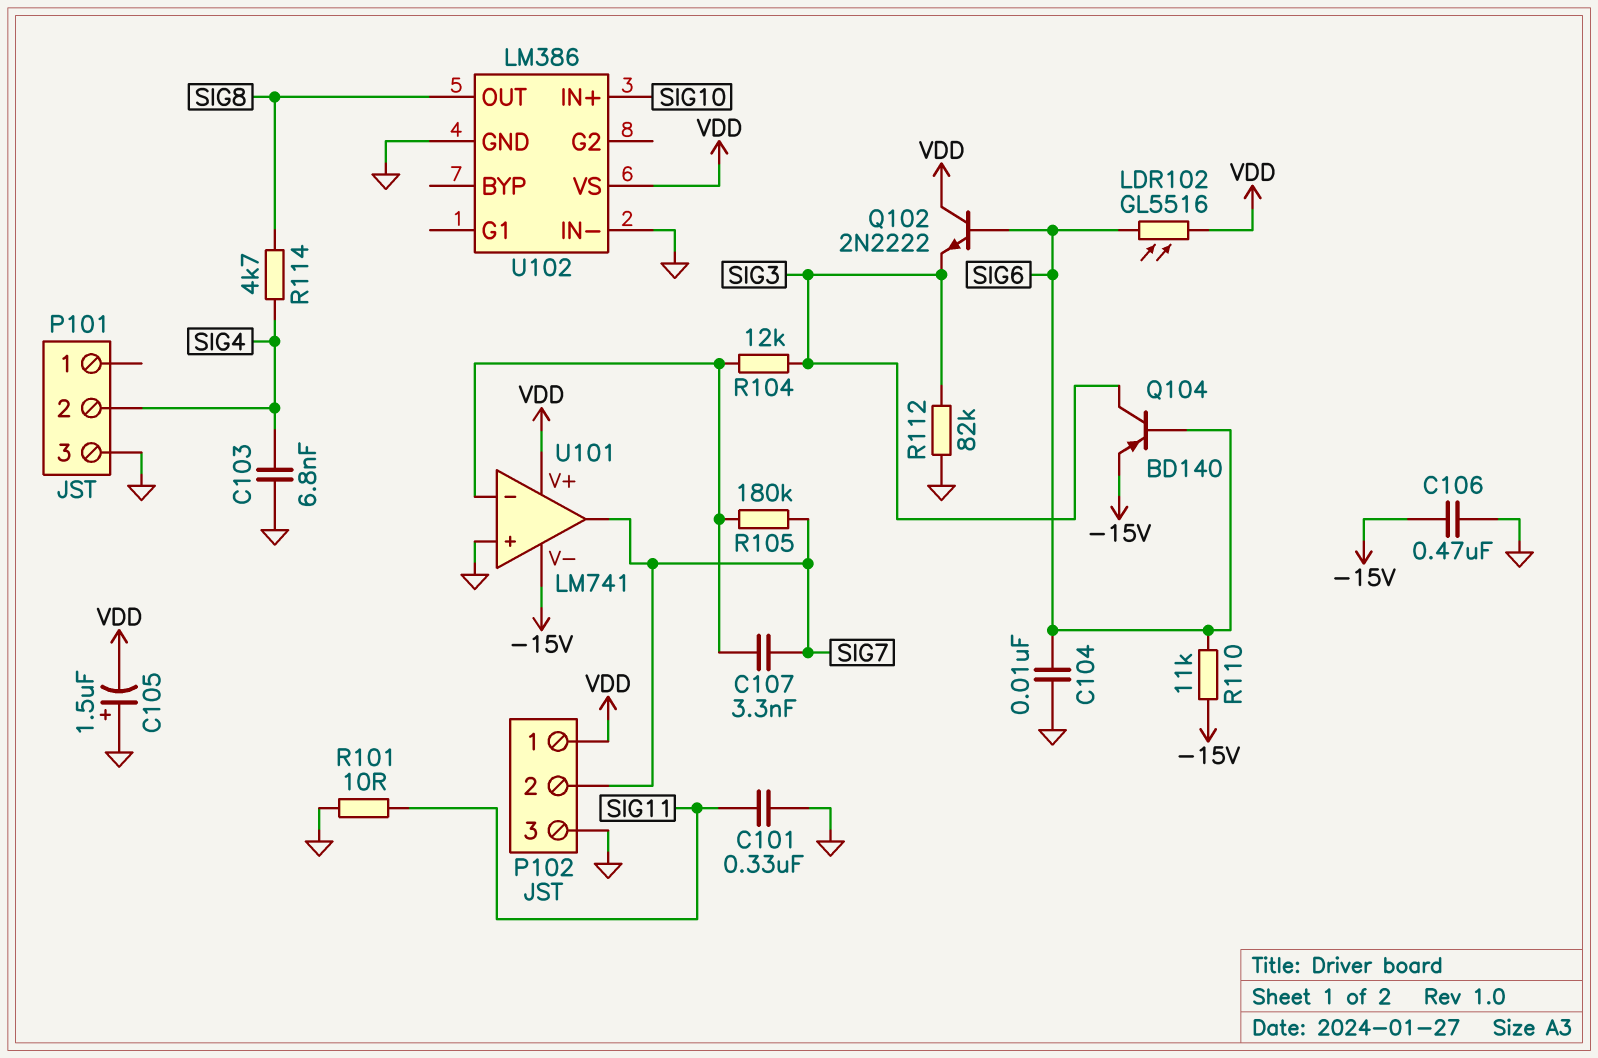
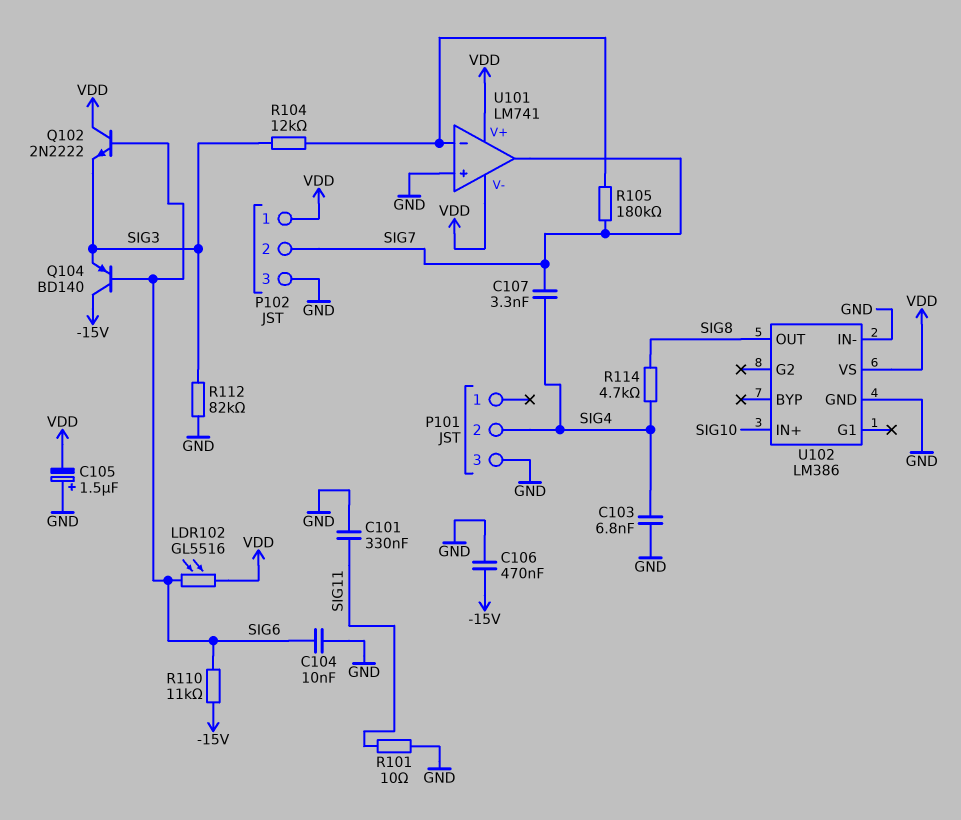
C107: 3.3nF (SIG7, U101/in-) -> 3.3nF (SIG4, SIG7)
Q104: PNP BD140 (B SIG6, C SIG3, E -15V) -> PNP BD140 (B SIG6, C -15V, E SIG3)
U101 pin V-: -15V -> VDD

